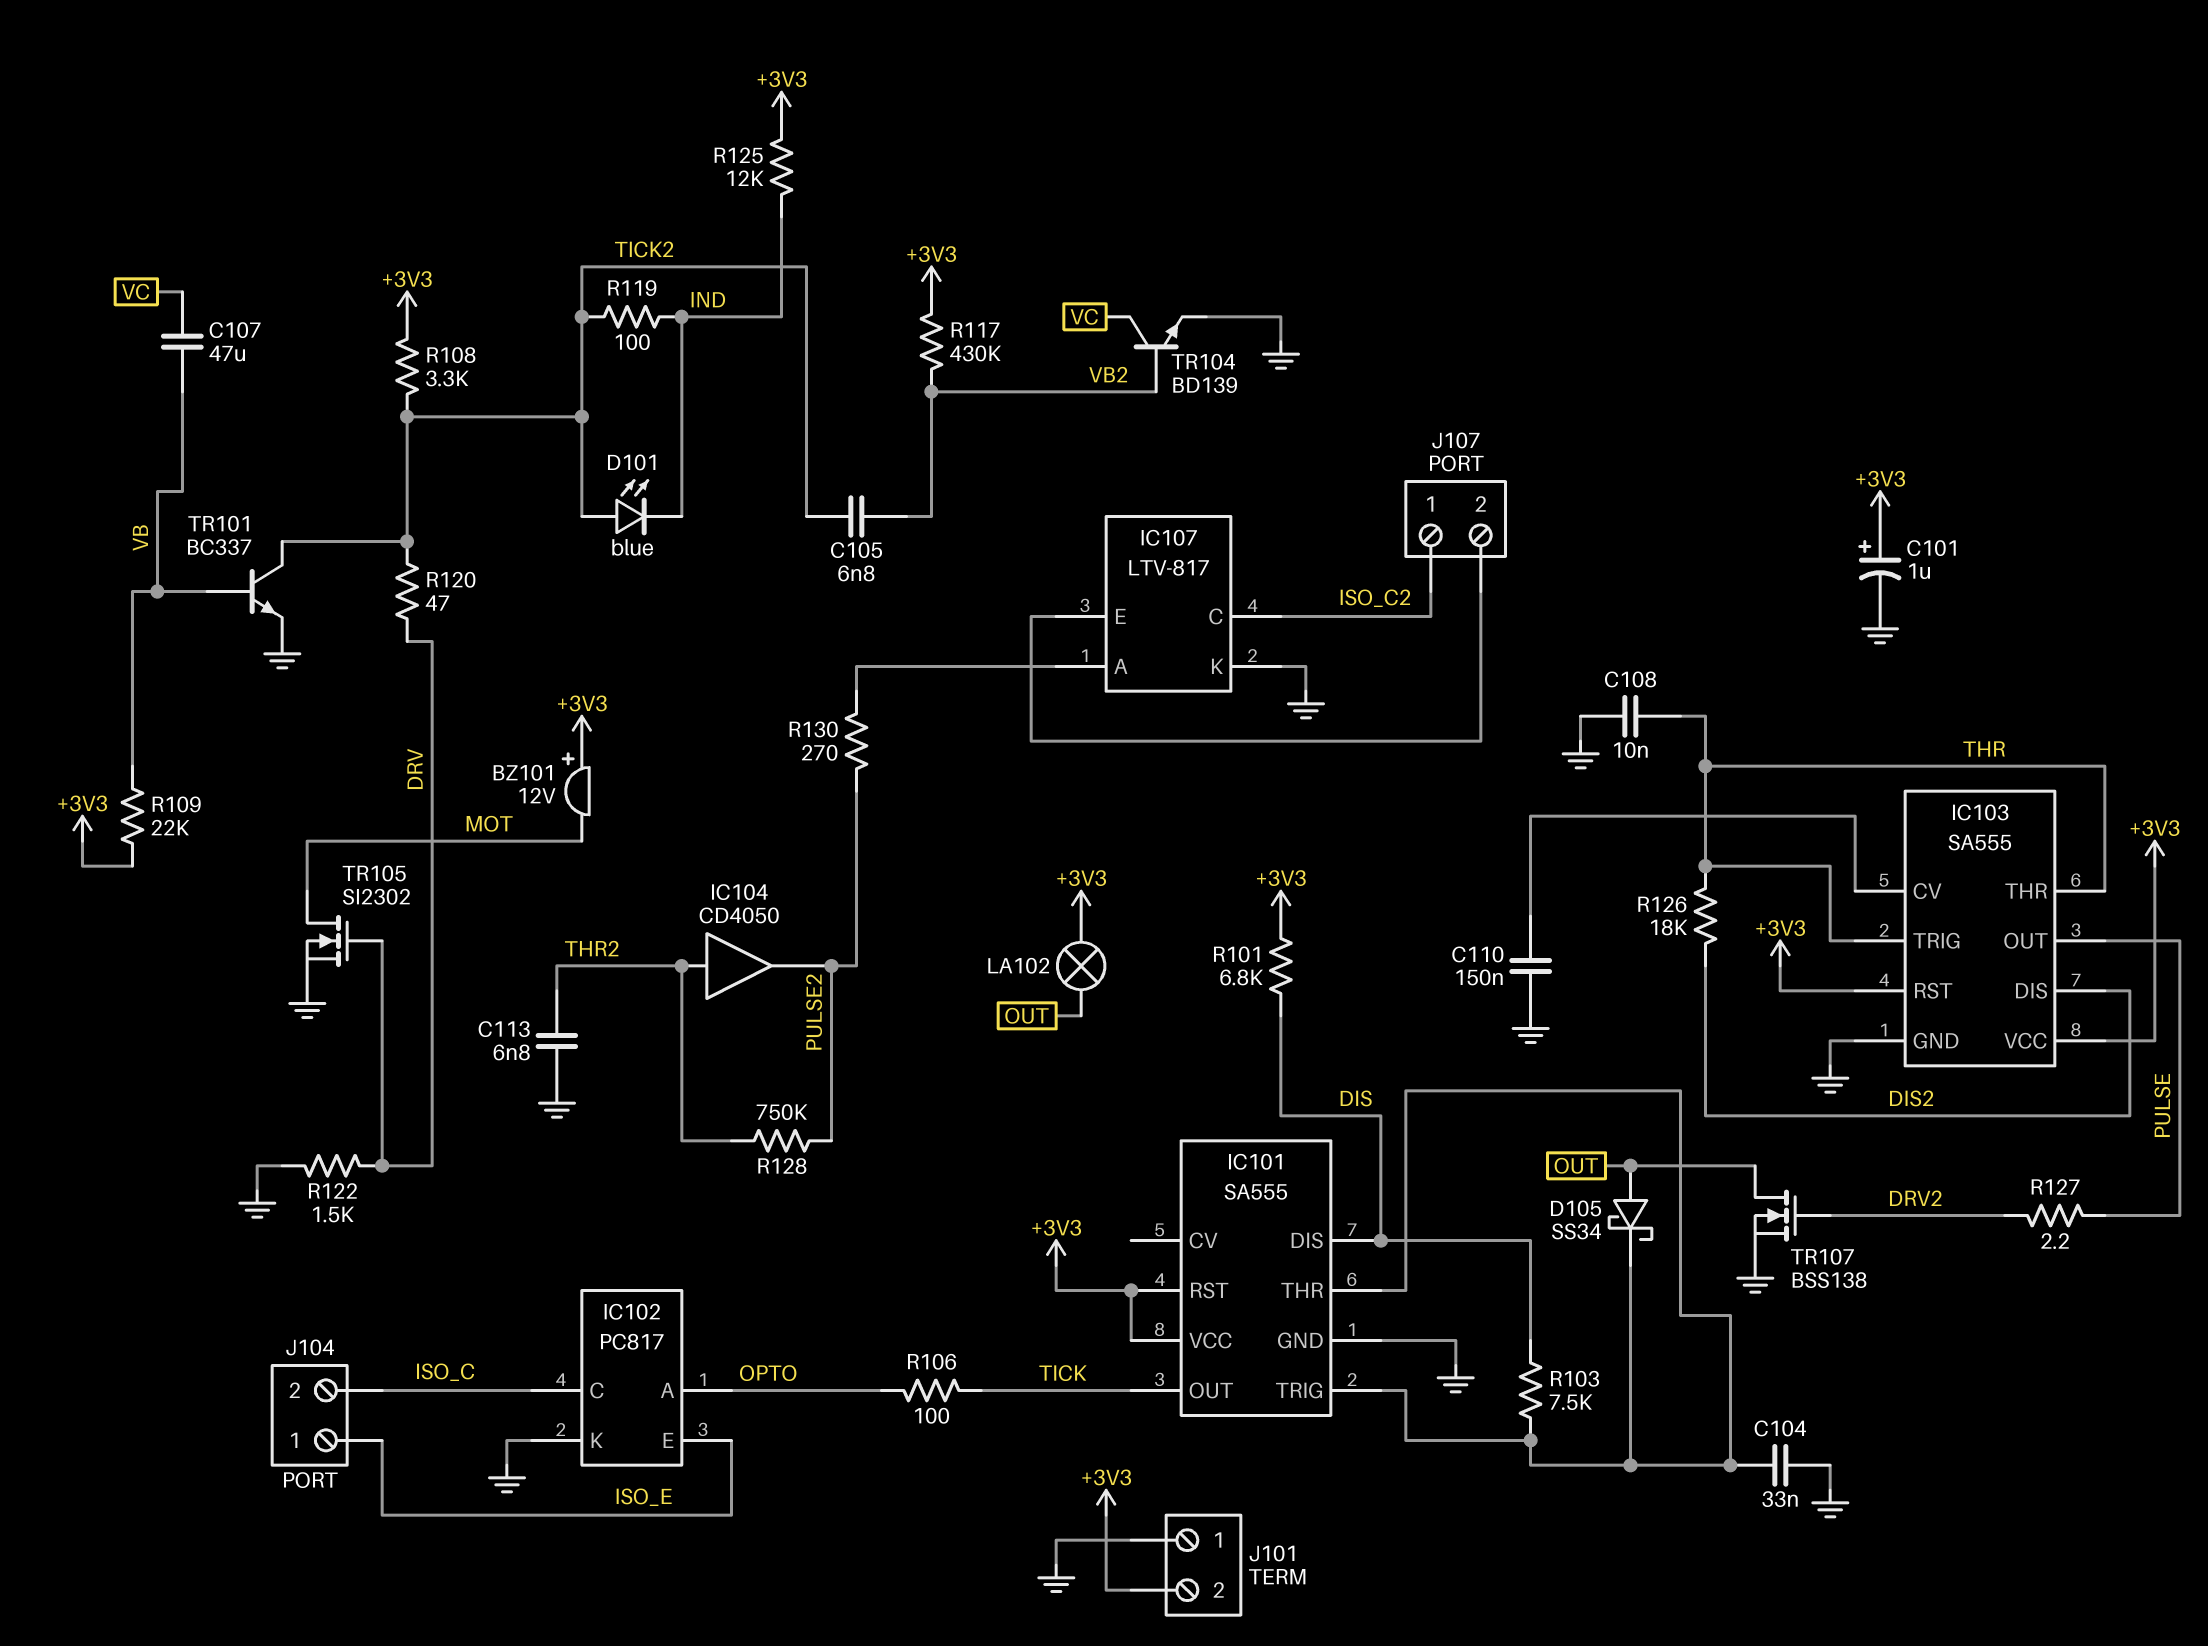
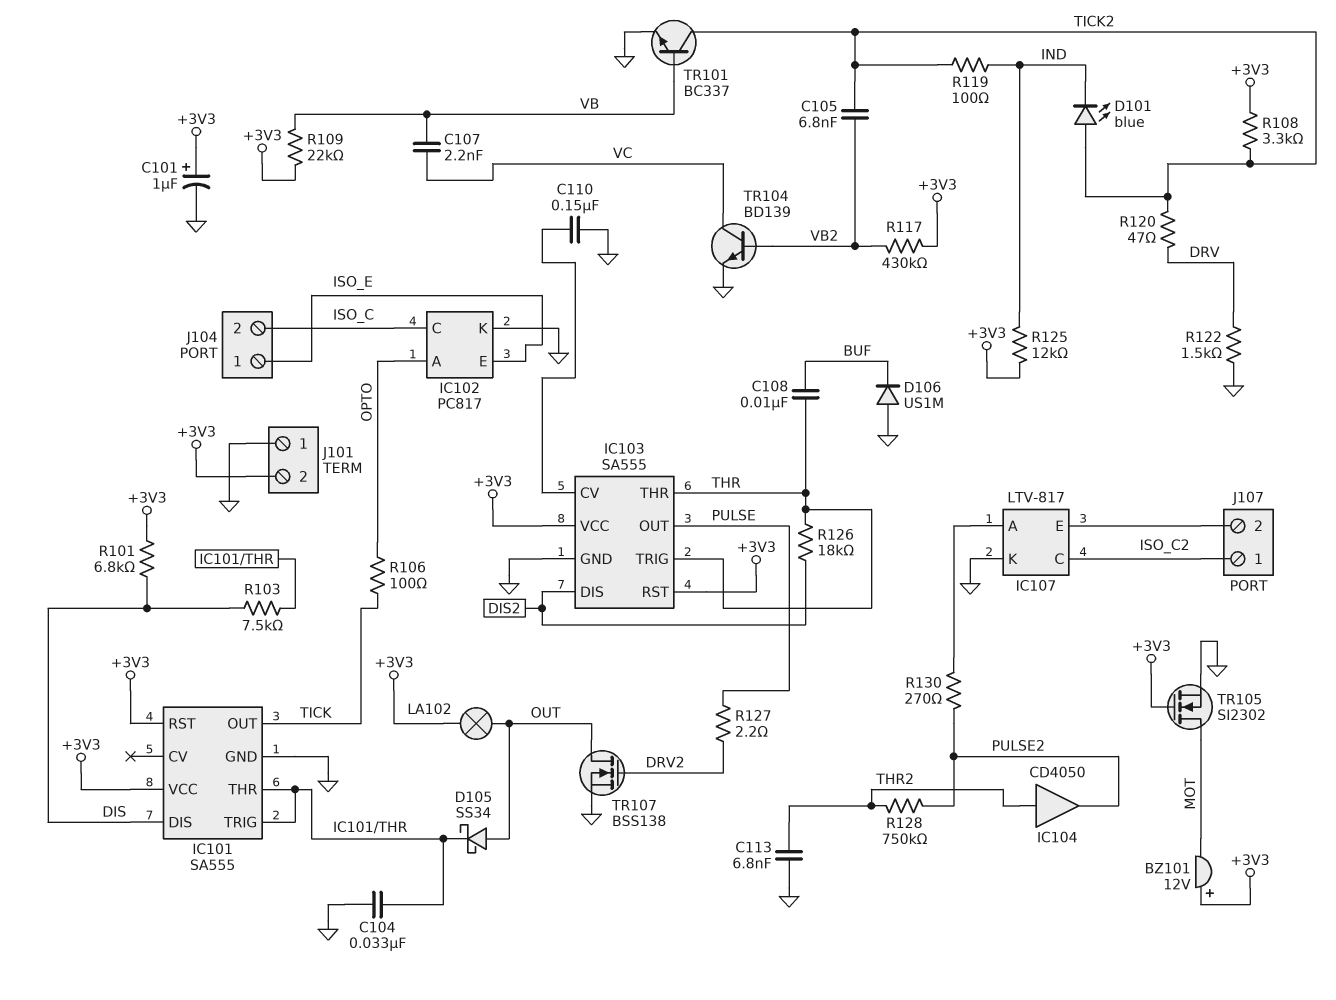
C107: 47uF (VB, VC) -> 2.2nF (VB, VC)
C108: 10nF (GND, THR) -> 10nF (BUF, THR)
D106: none -> diode US1M (A GND, K BUF)
TR105: NMOS SI2302 (G DRV, D MOT, S GND) -> NMOS SI2302 (G +3V3, D MOT, S GND)

